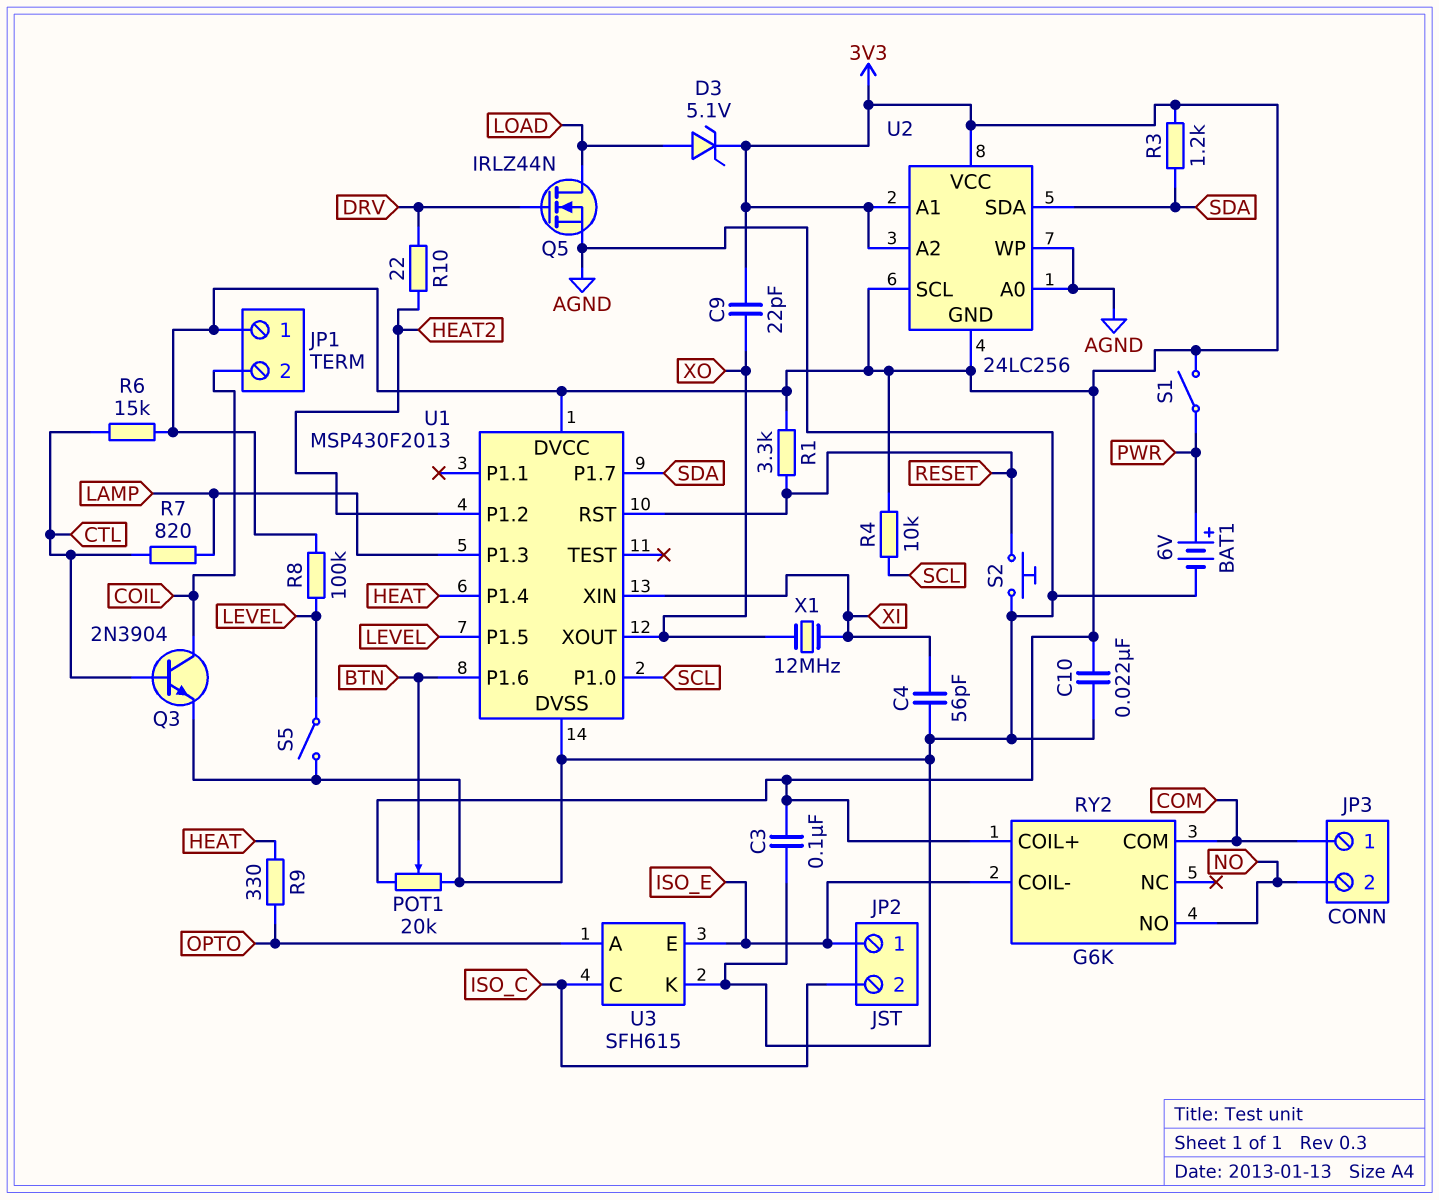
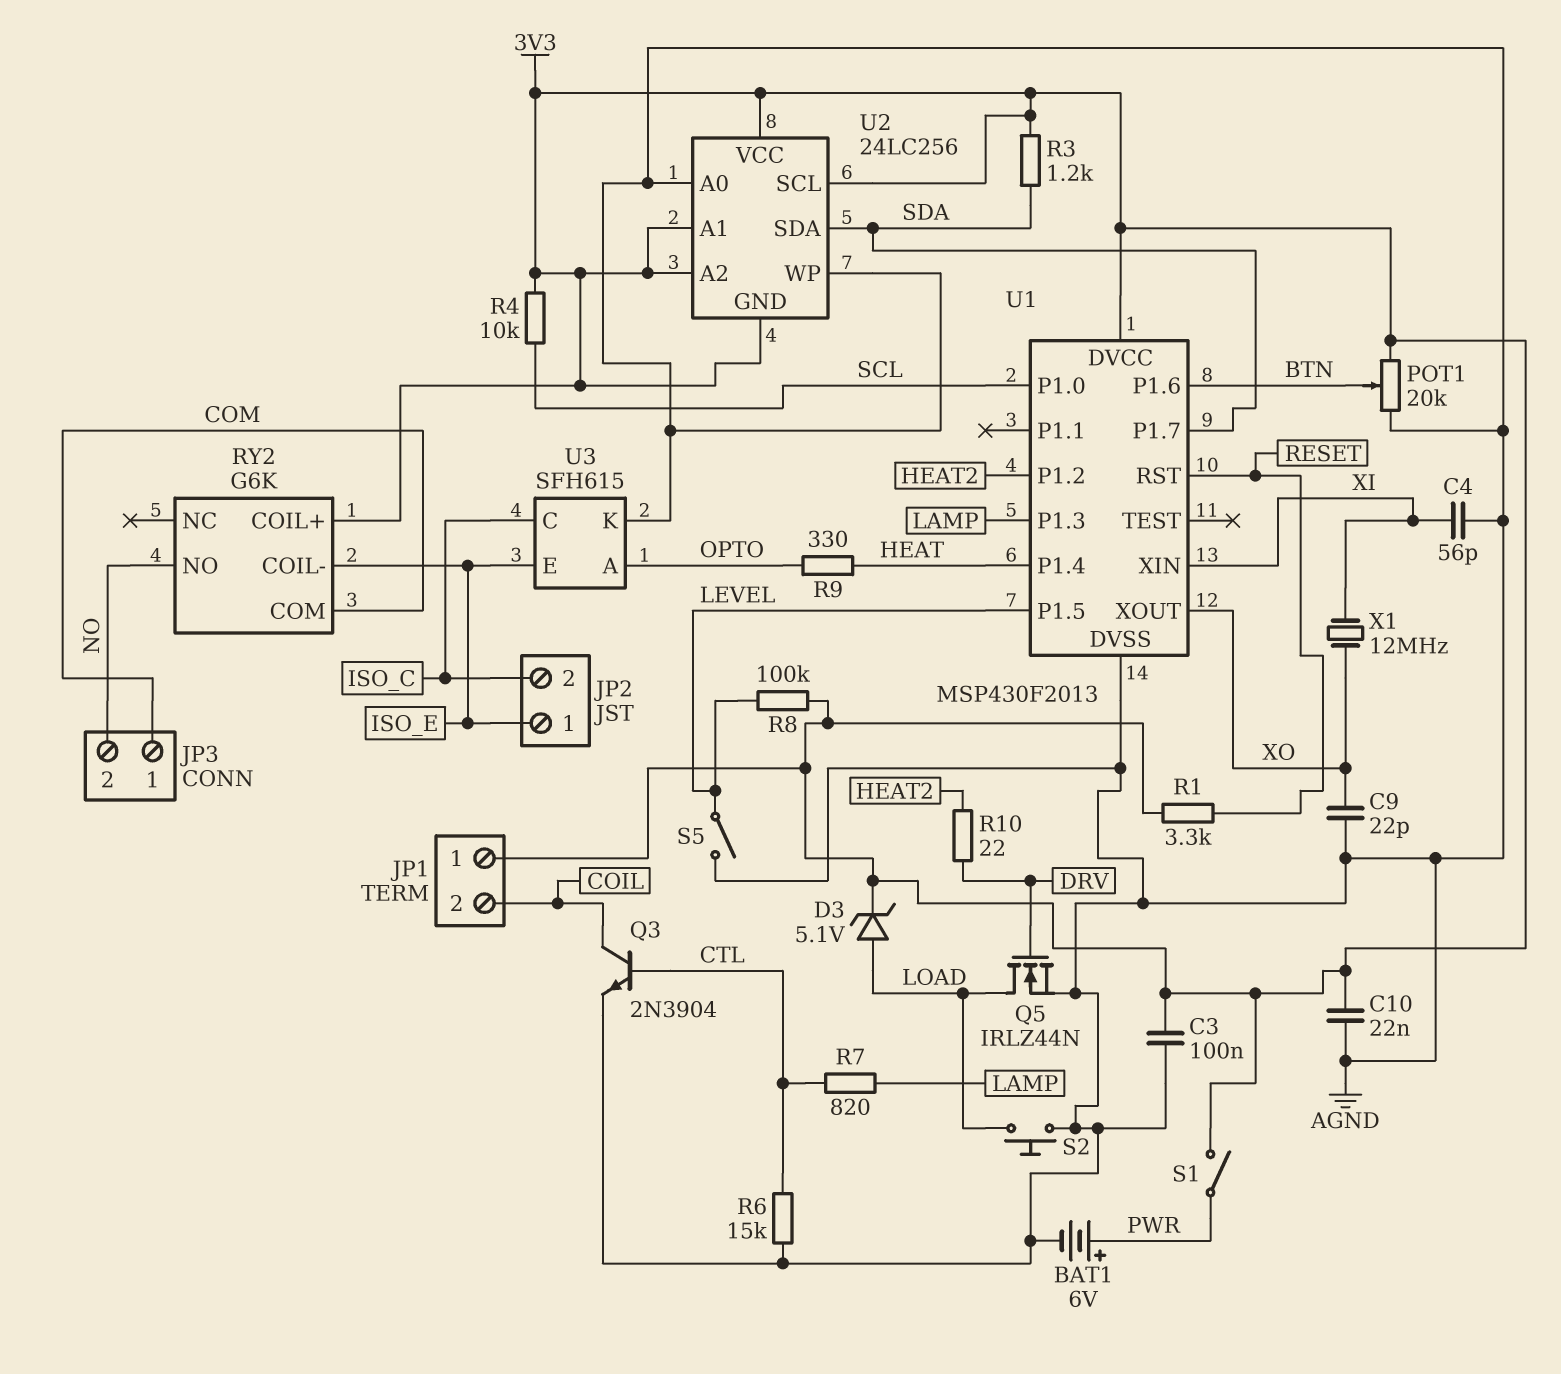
C9: 22pF (3V3, XO) -> 22pF (AGND, XO)
R6: 15k (3V3, CTL) -> 15k (AGND, CTL)
S2: button (AGND, RESET) -> button (AGND, LOAD)

